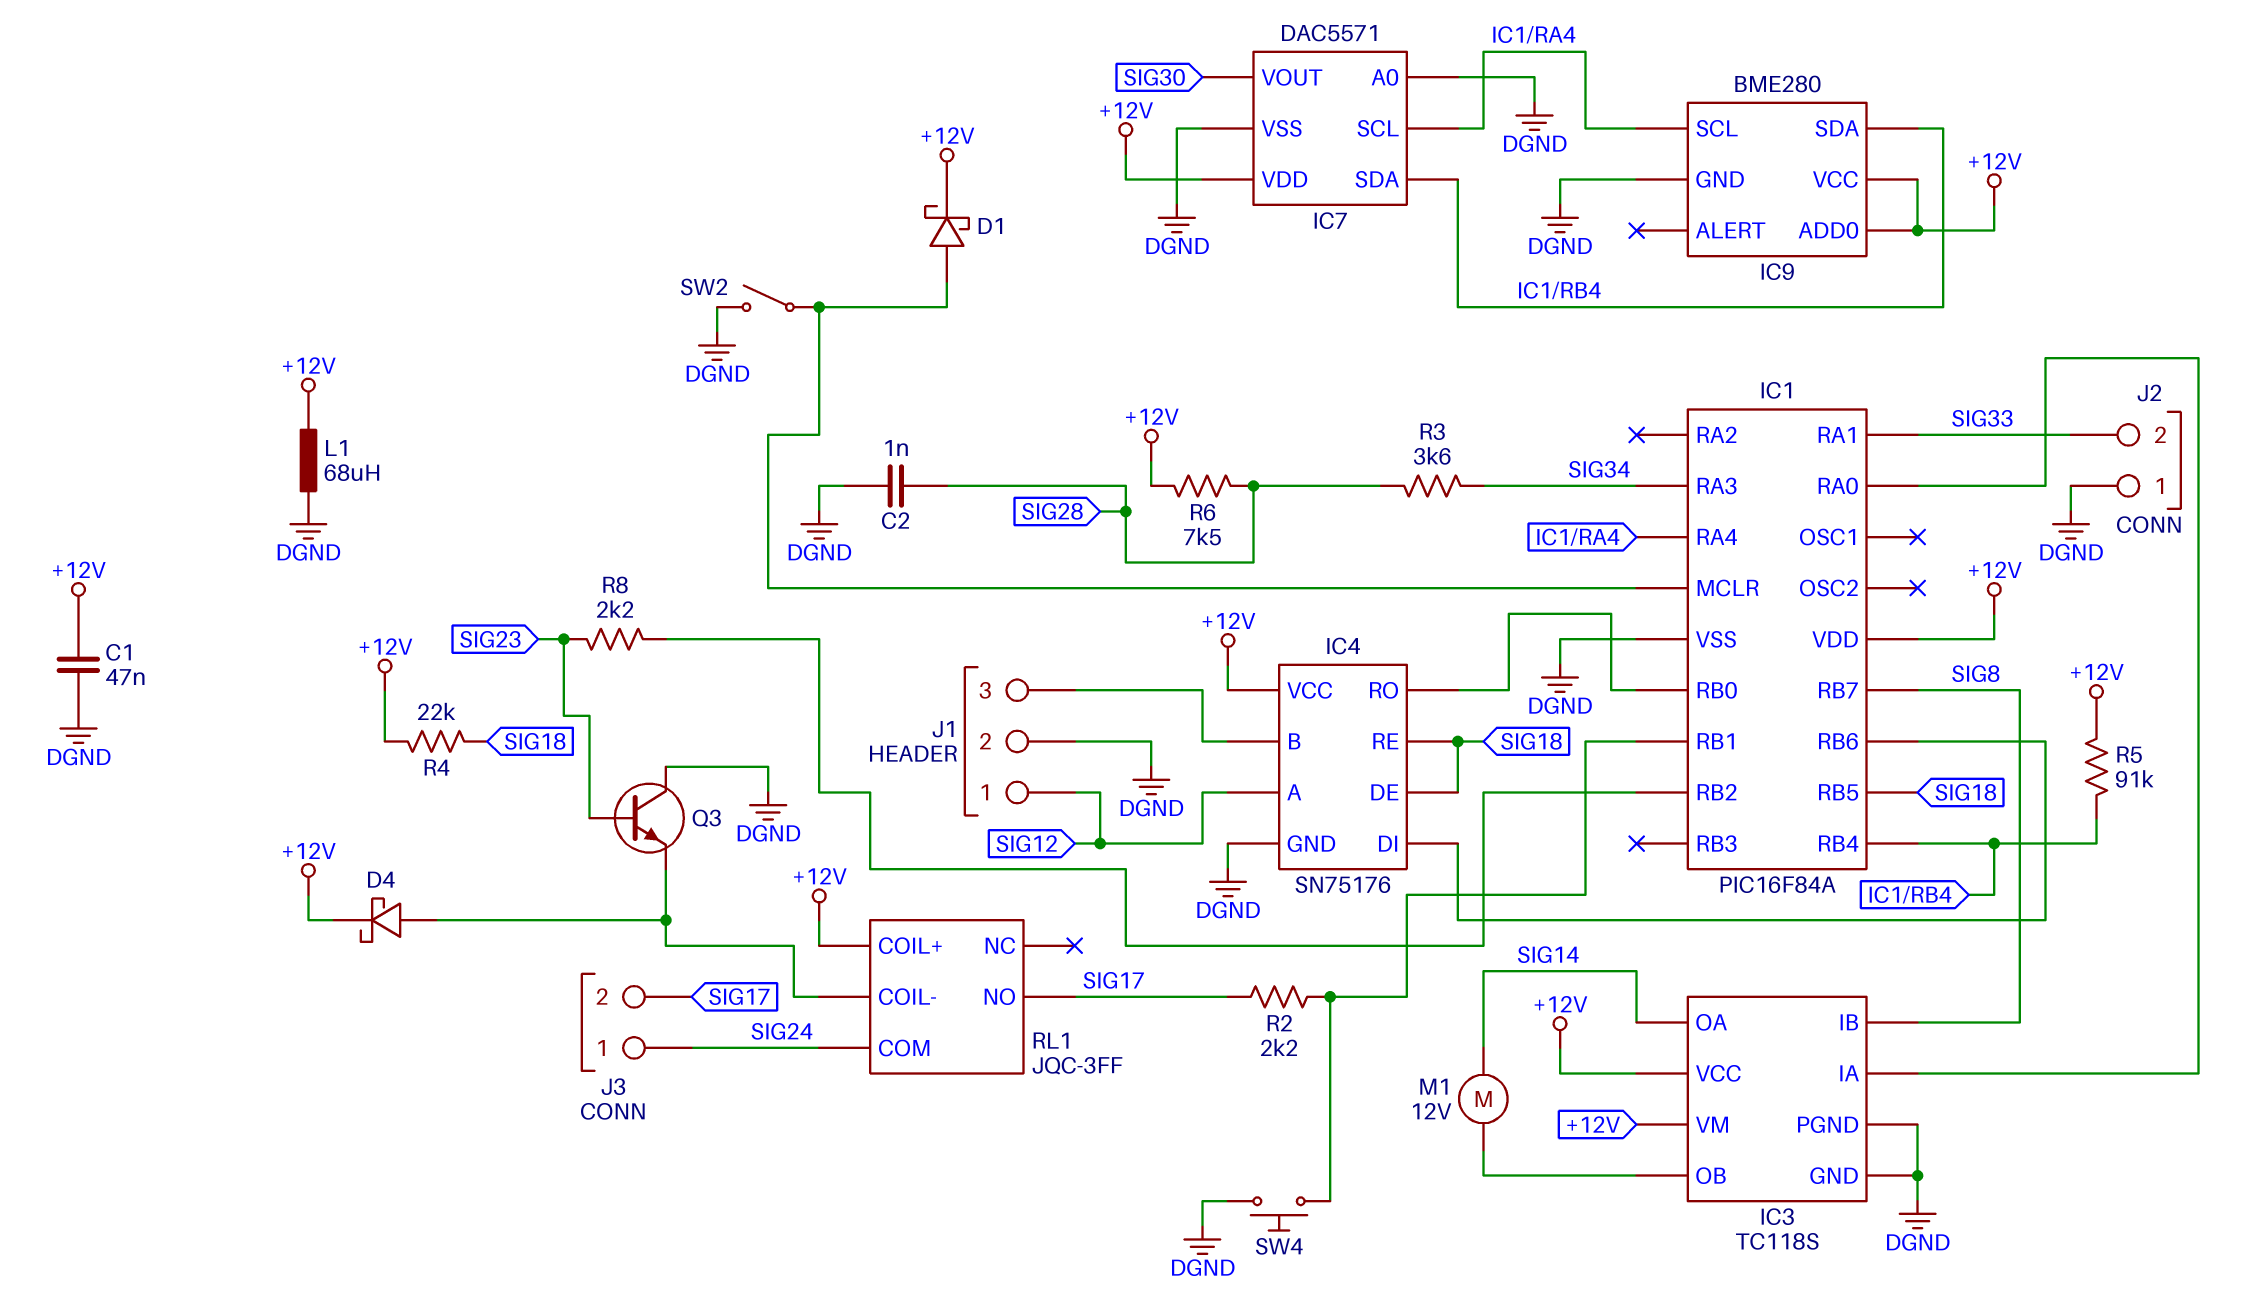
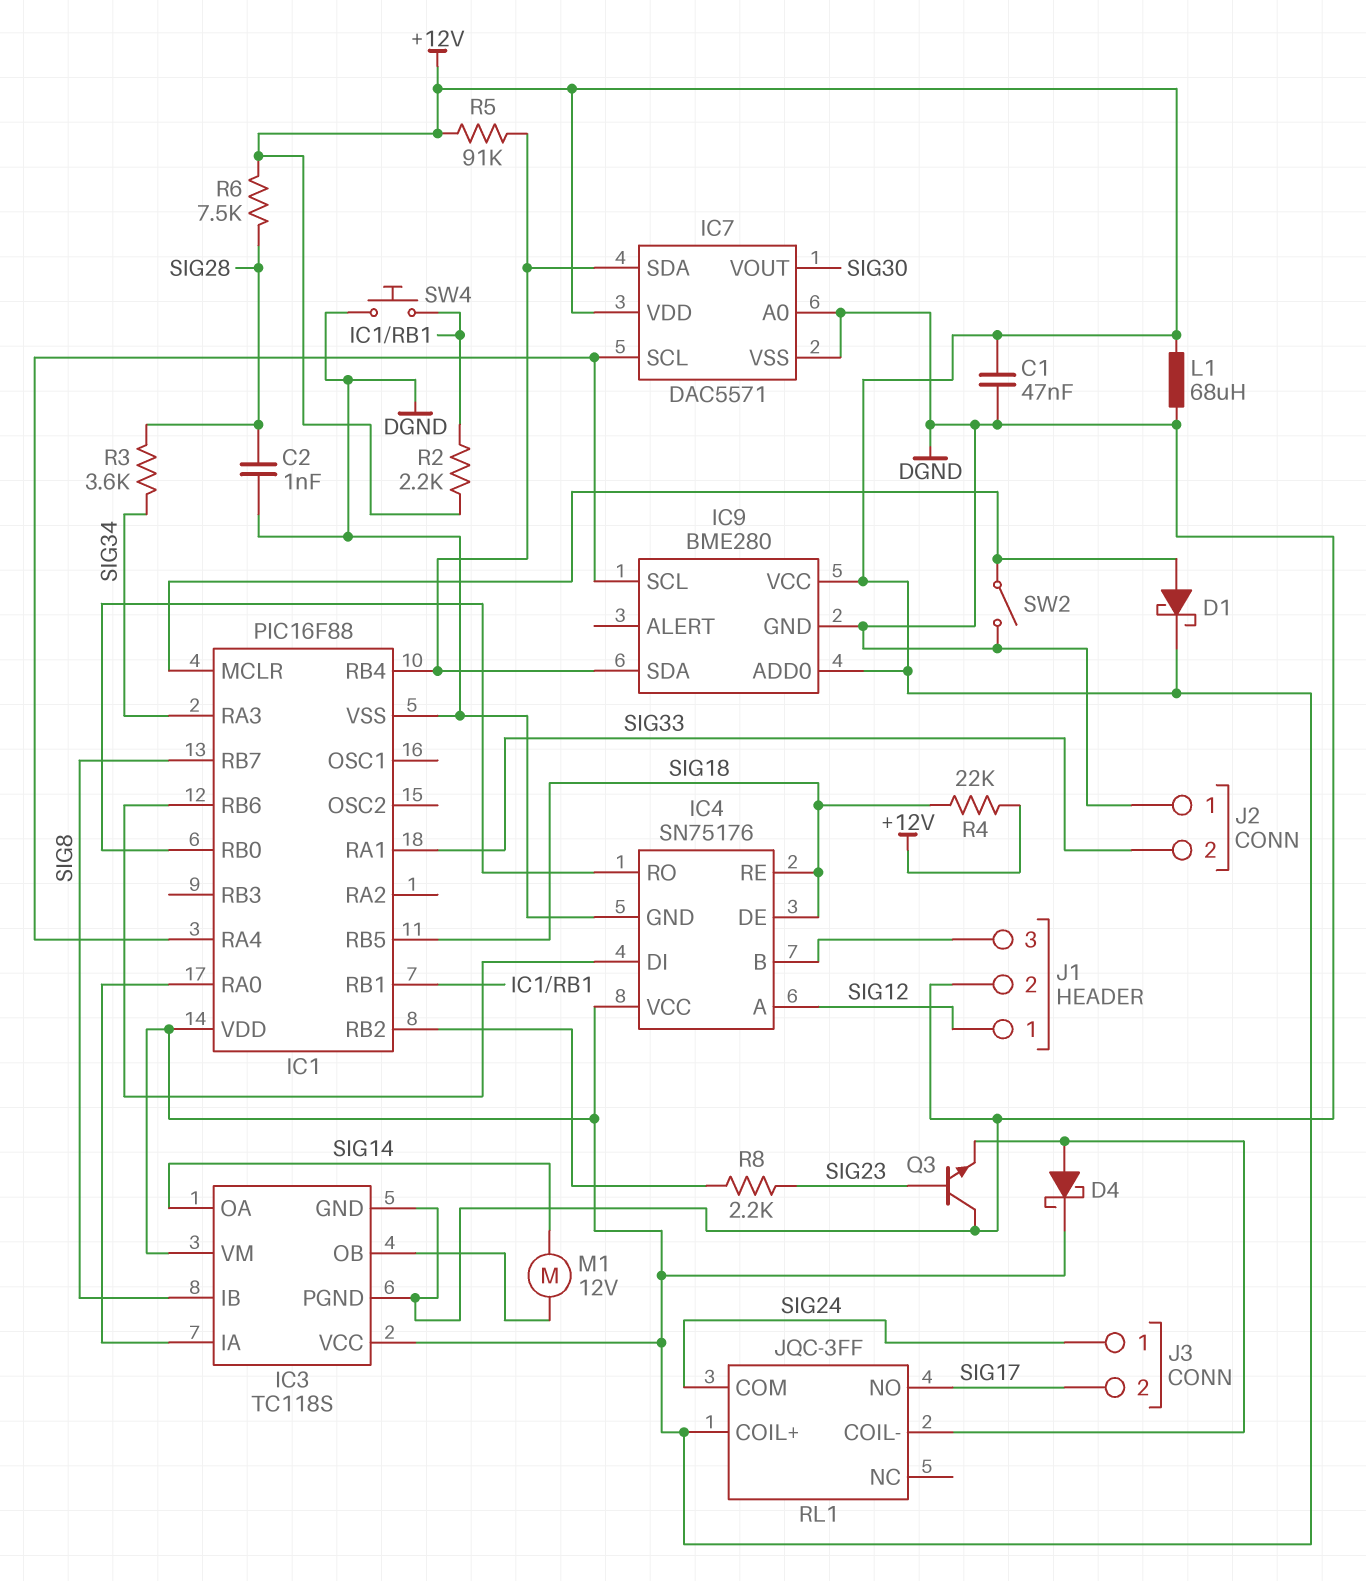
IC1: PIC16F84A -> PIC16F88
R2: 2.2k (IC1/RB1, SIG17) -> 2.2k (+12V, IC1/RB1)

